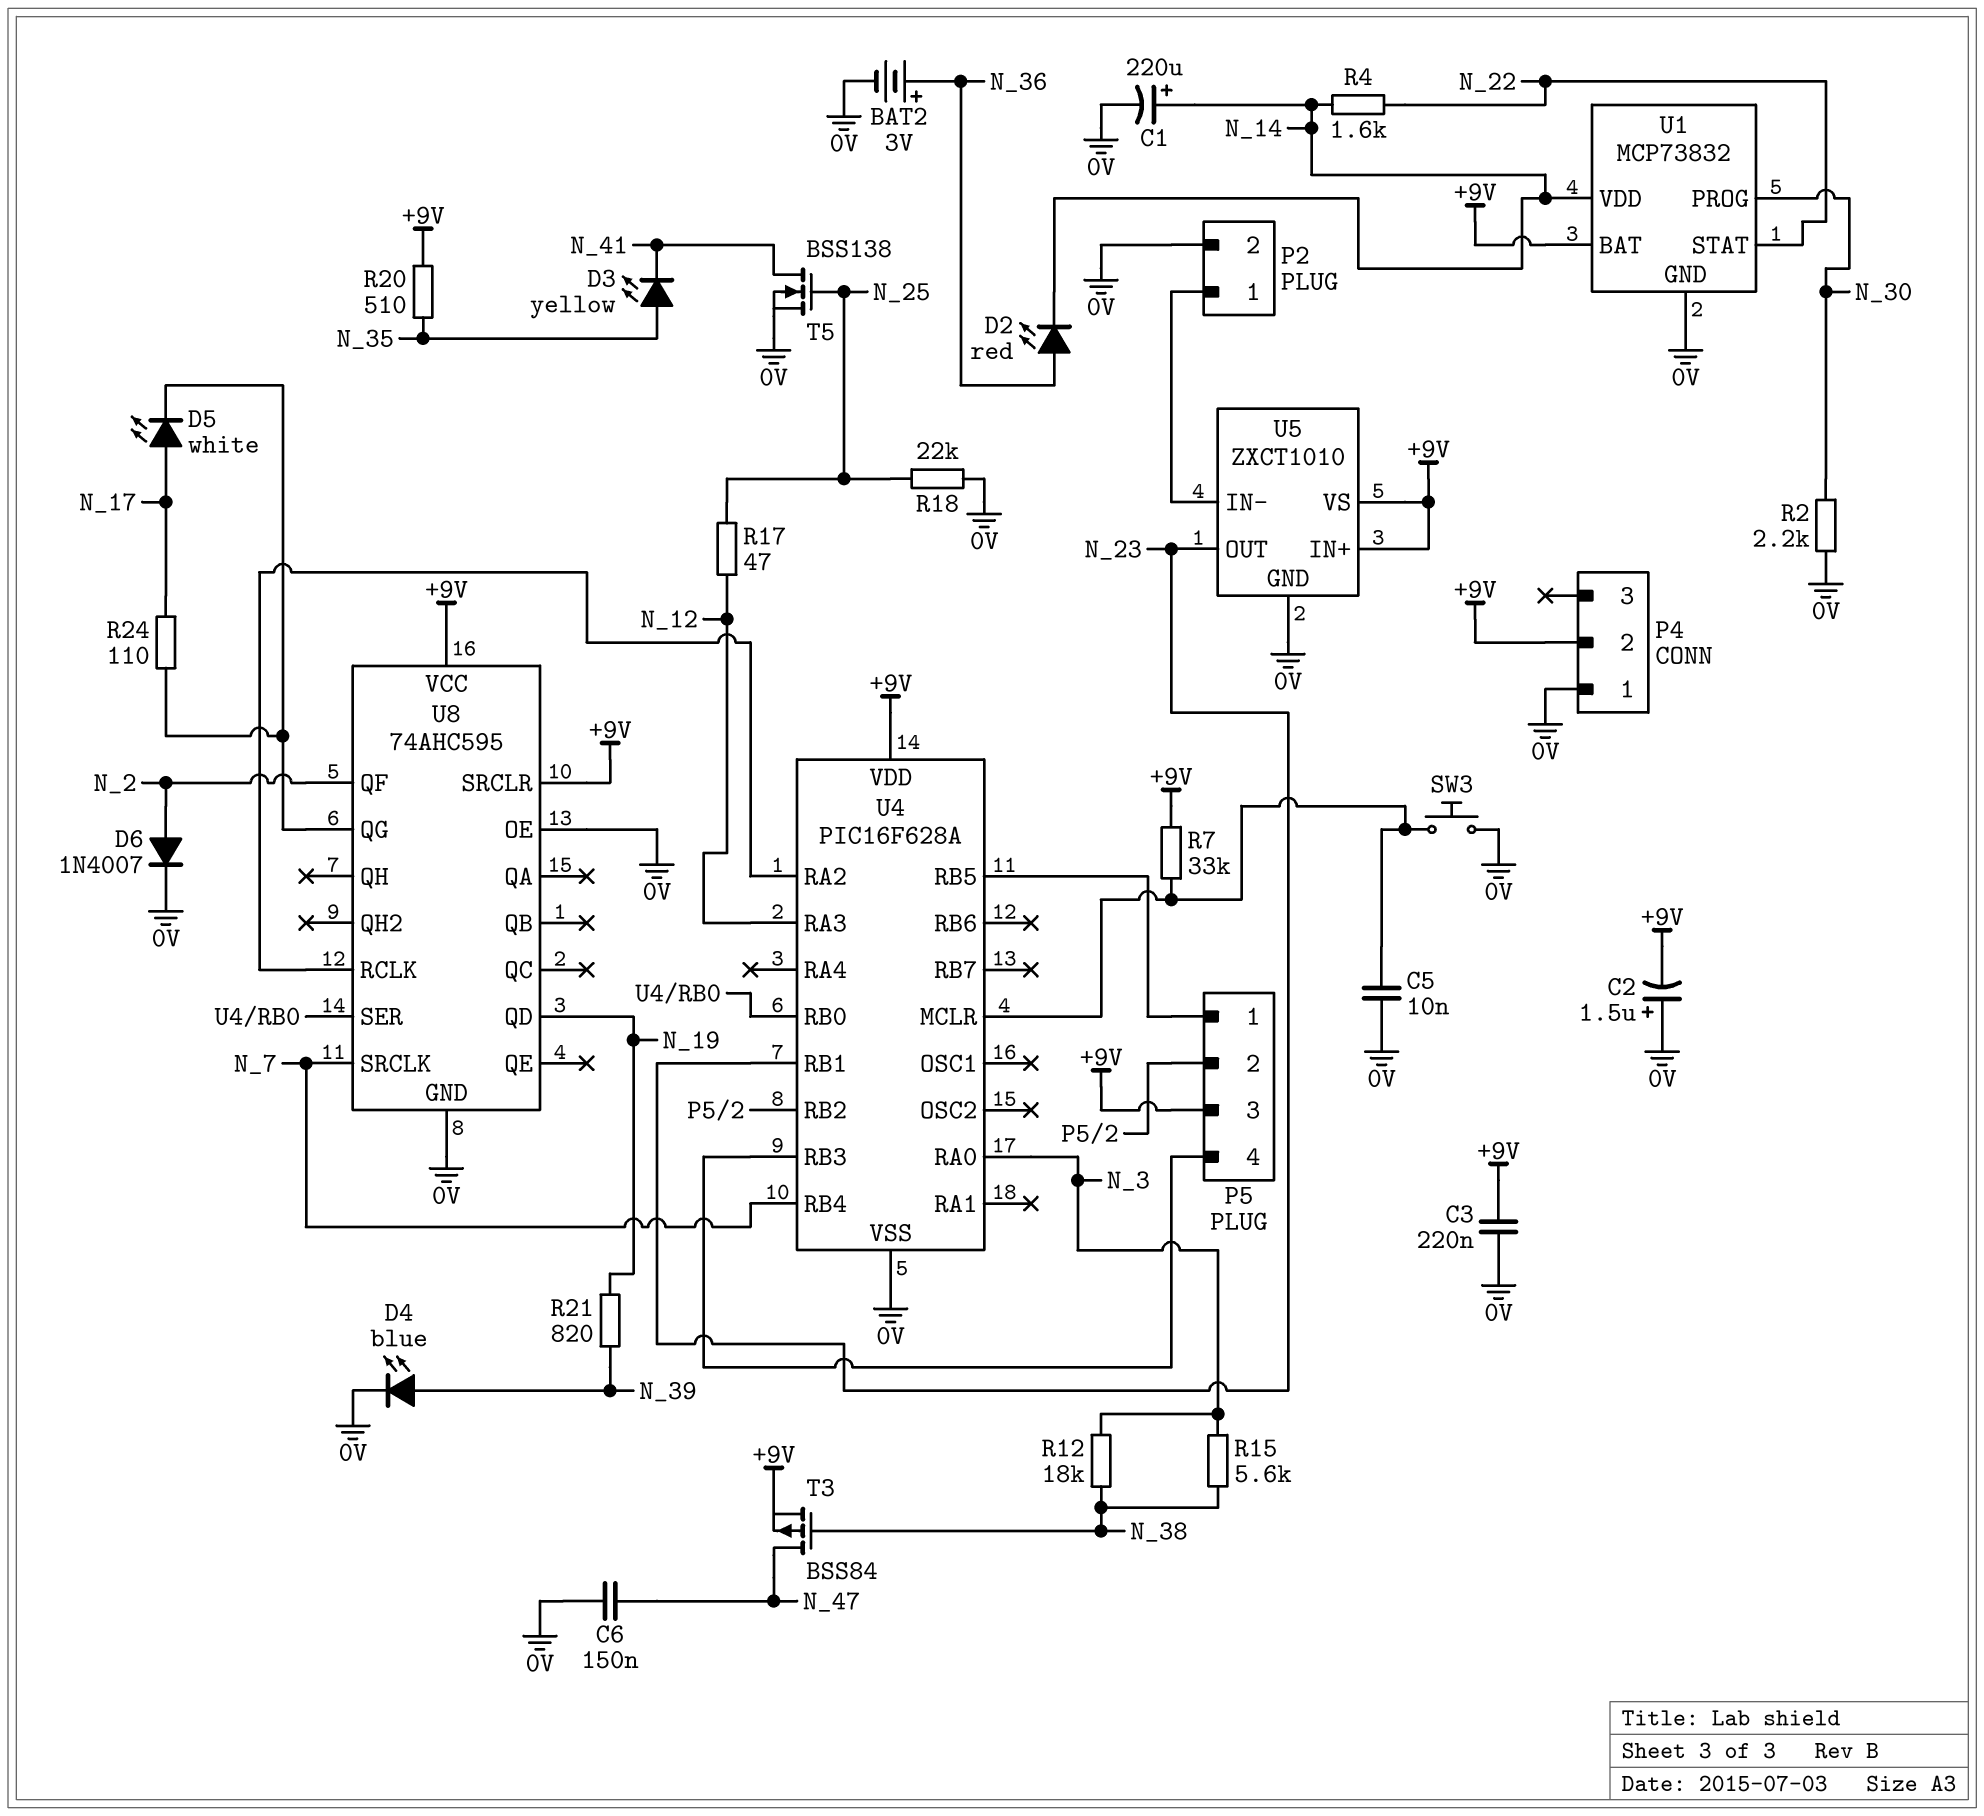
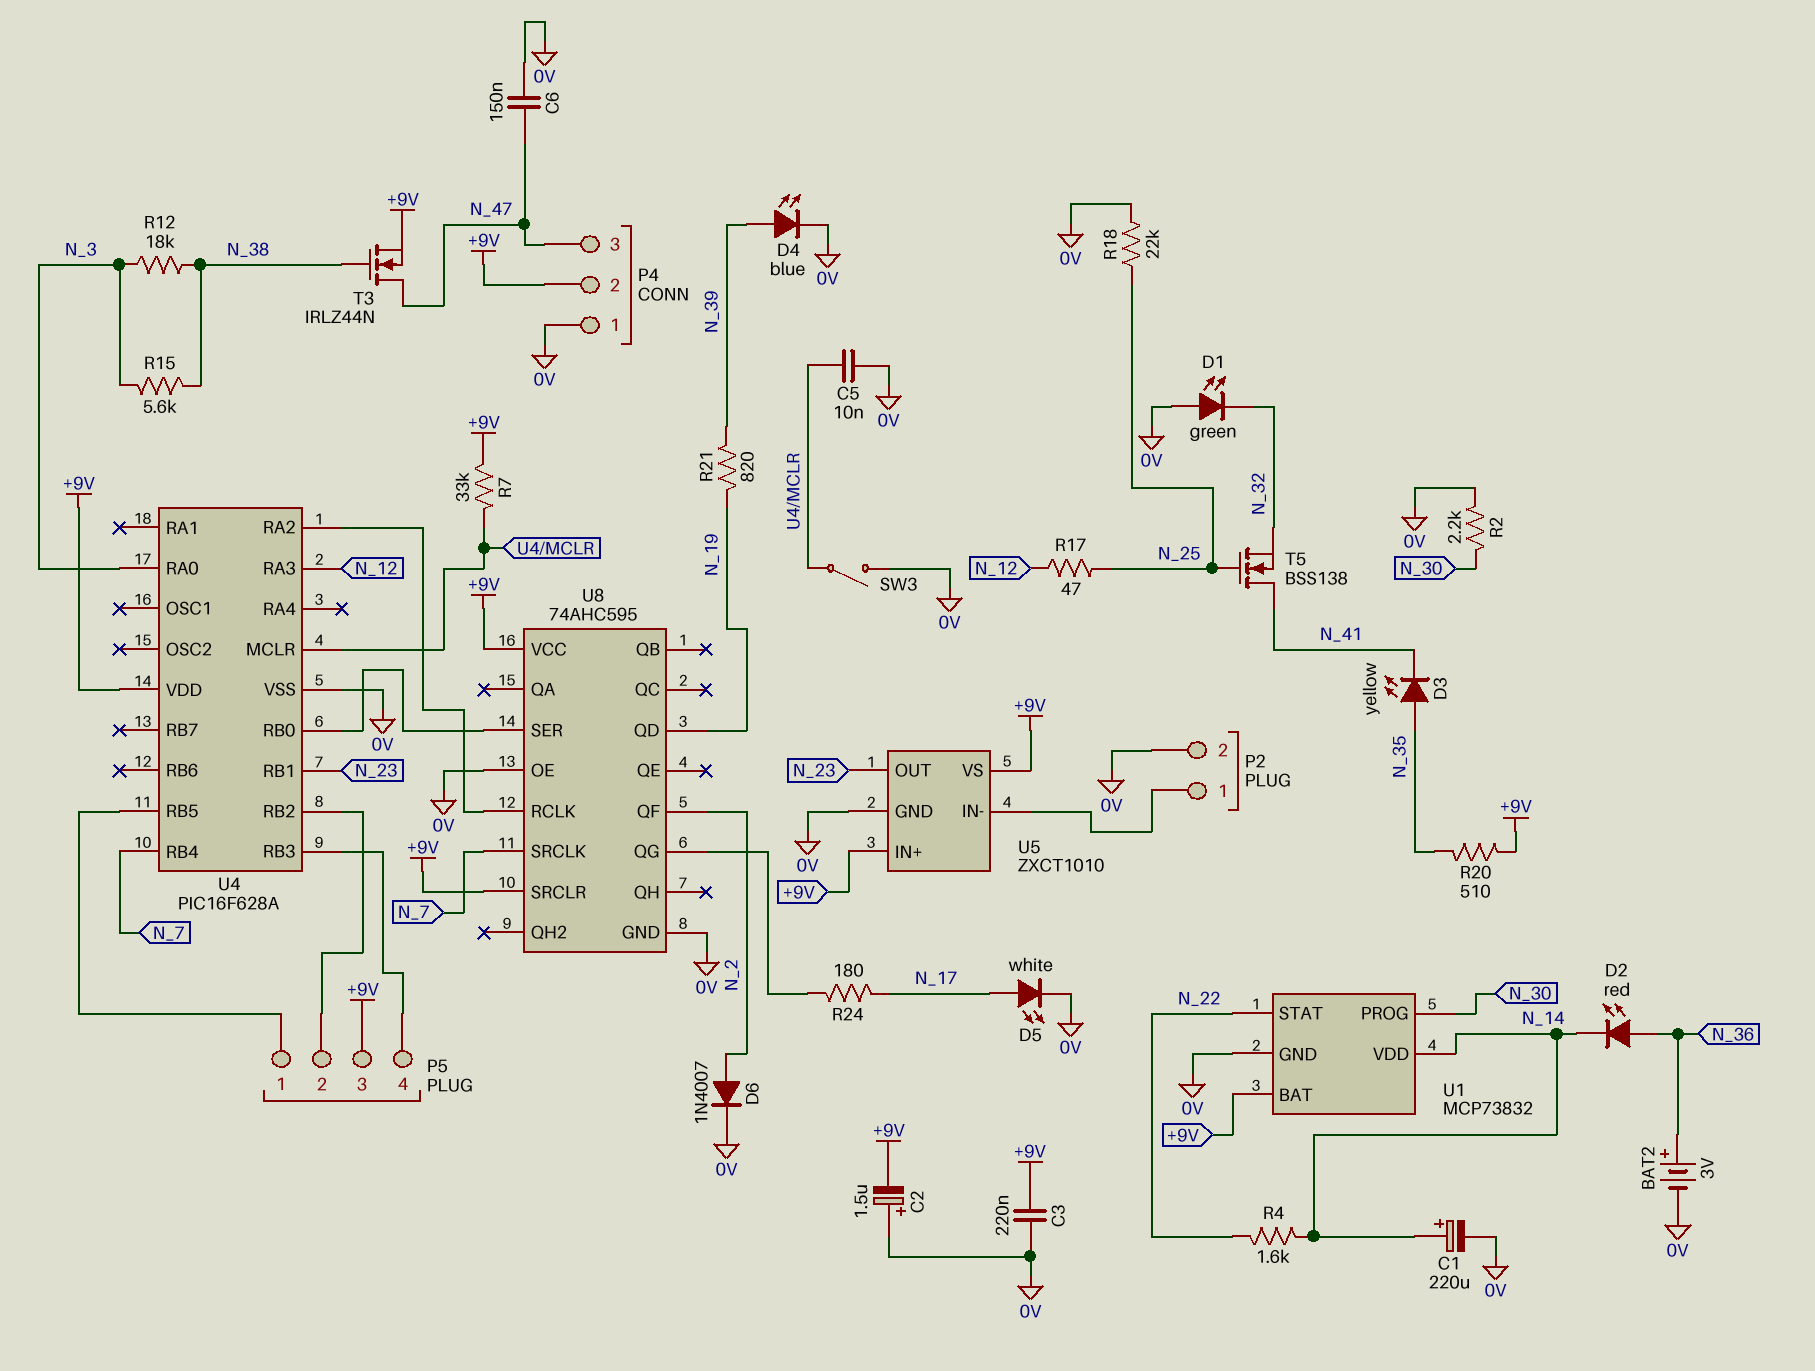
D1: none -> LED green (A 0V, K N_32)
D5: LED white (A N_17, K U8/QG) -> LED white (A N_17, K 0V)
P4 pin 3: none -> N_47
R24: 110 (N_17, U8/QG) -> 180 (N_17, U8/QG)
SW3: button (0V, U4/MCLR) -> switch (0V, U4/MCLR)
T3: PMOS BSS84 (G N_38, D N_47, S +9V) -> NMOS IRLZ44N (G N_38, D N_47, S +9V)
T5: NMOS BSS138 (G N_25, D N_41, S 0V) -> NMOS BSS138 (G N_25, D N_41, S N_32)

